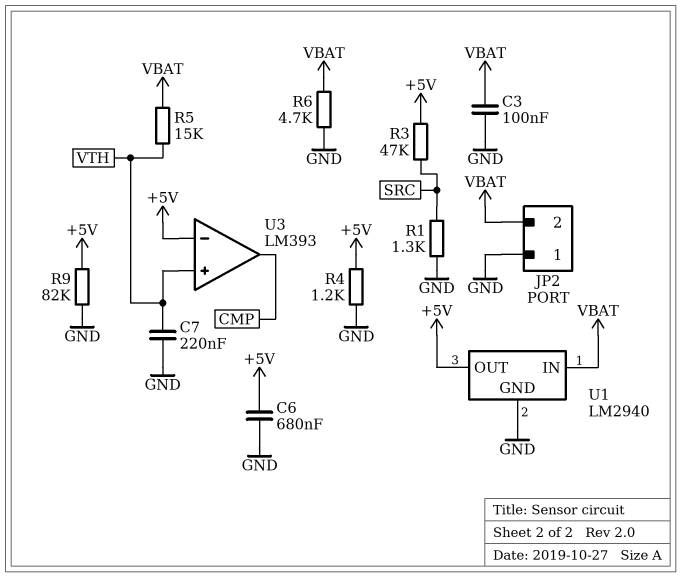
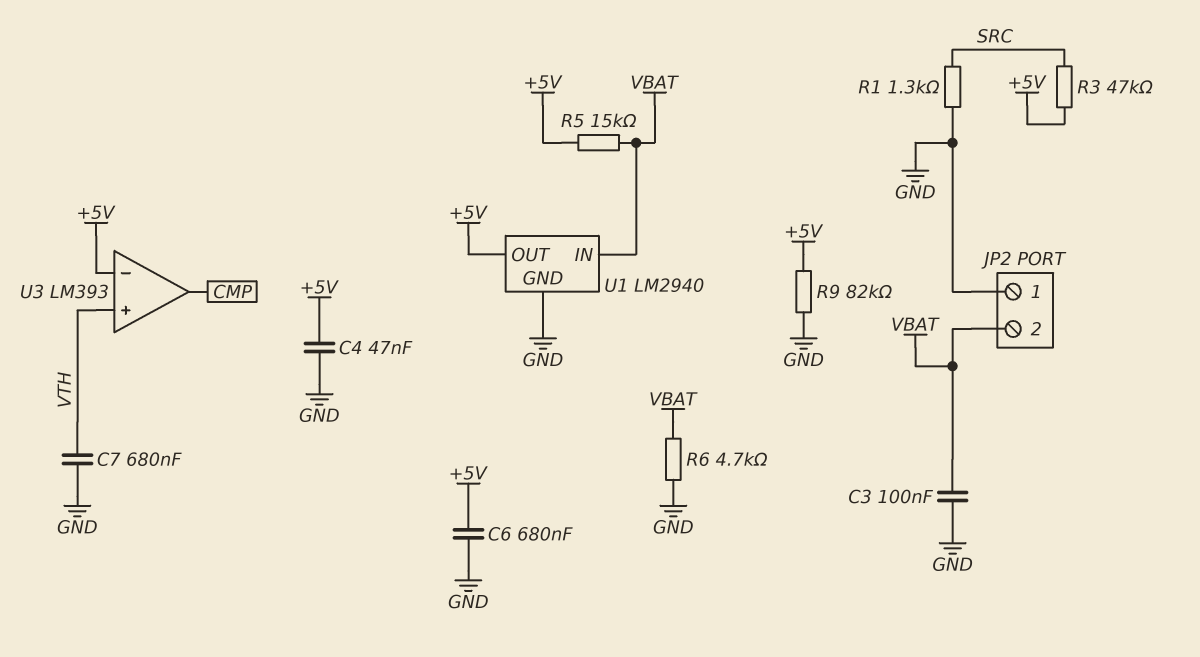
C4: none -> 47nF (+5V, GND)
C7: 220nF (GND, VTH) -> 680nF (GND, VTH)
R4: 1.2k (+5V, GND) -> none
R5: 15k (VBAT, VTH) -> 15k (+5V, VBAT)

